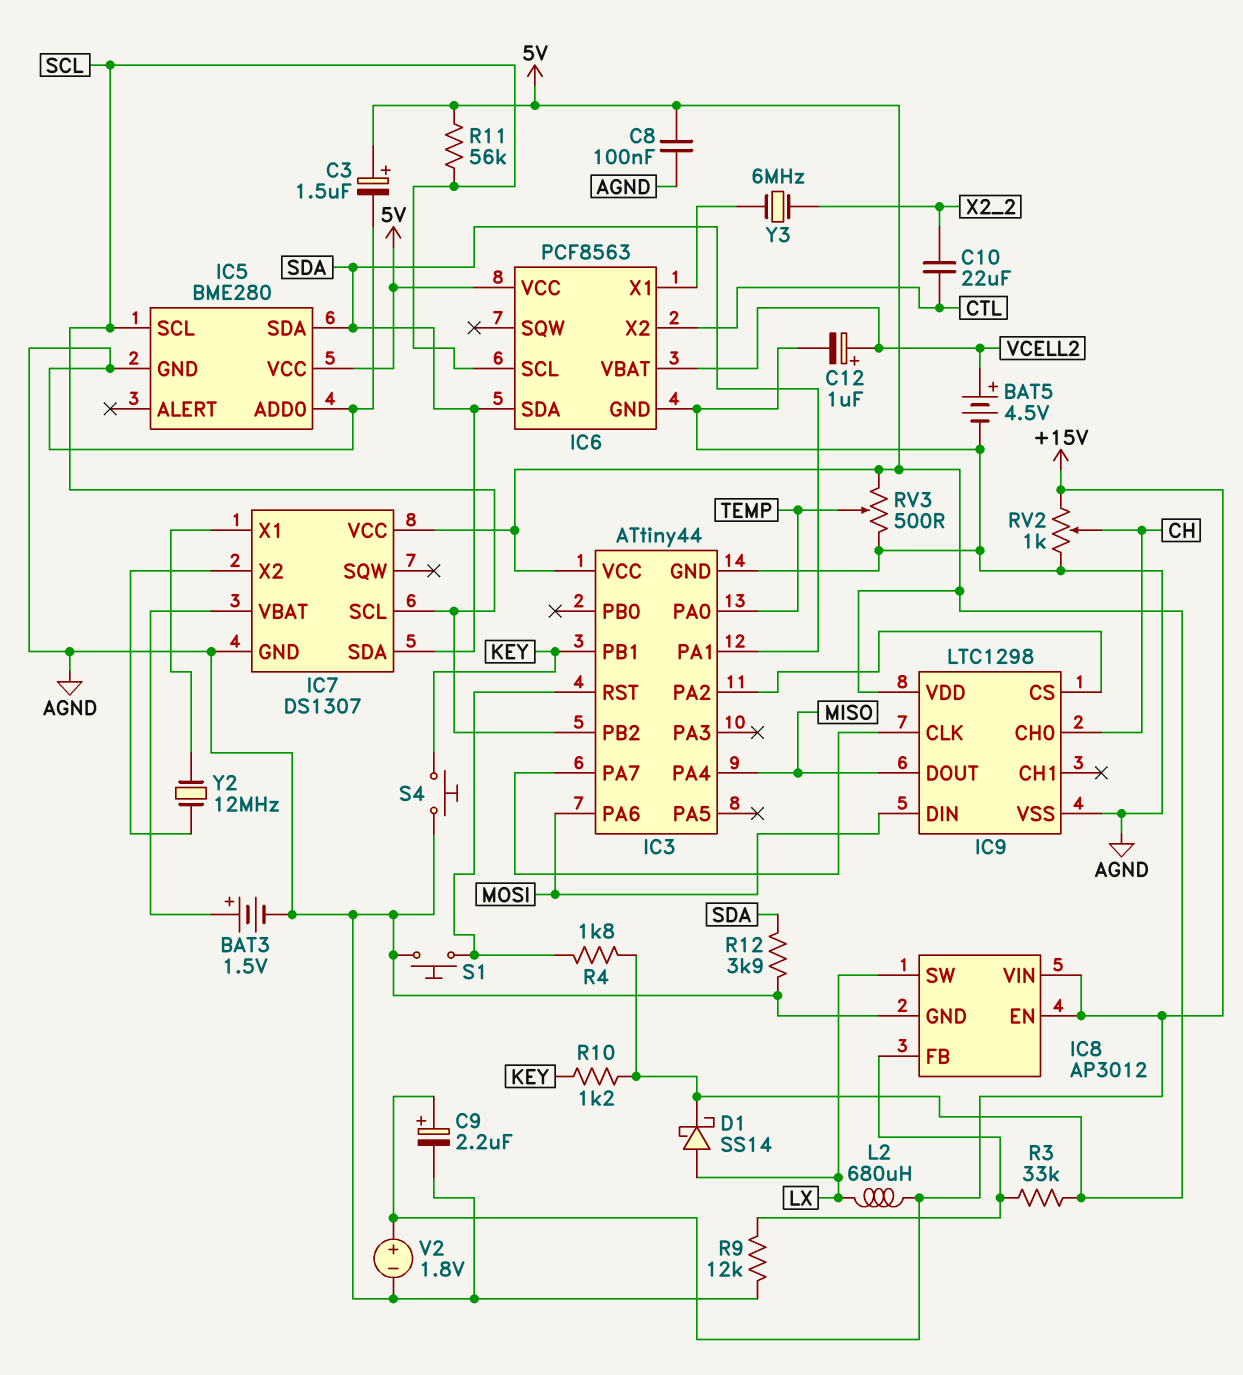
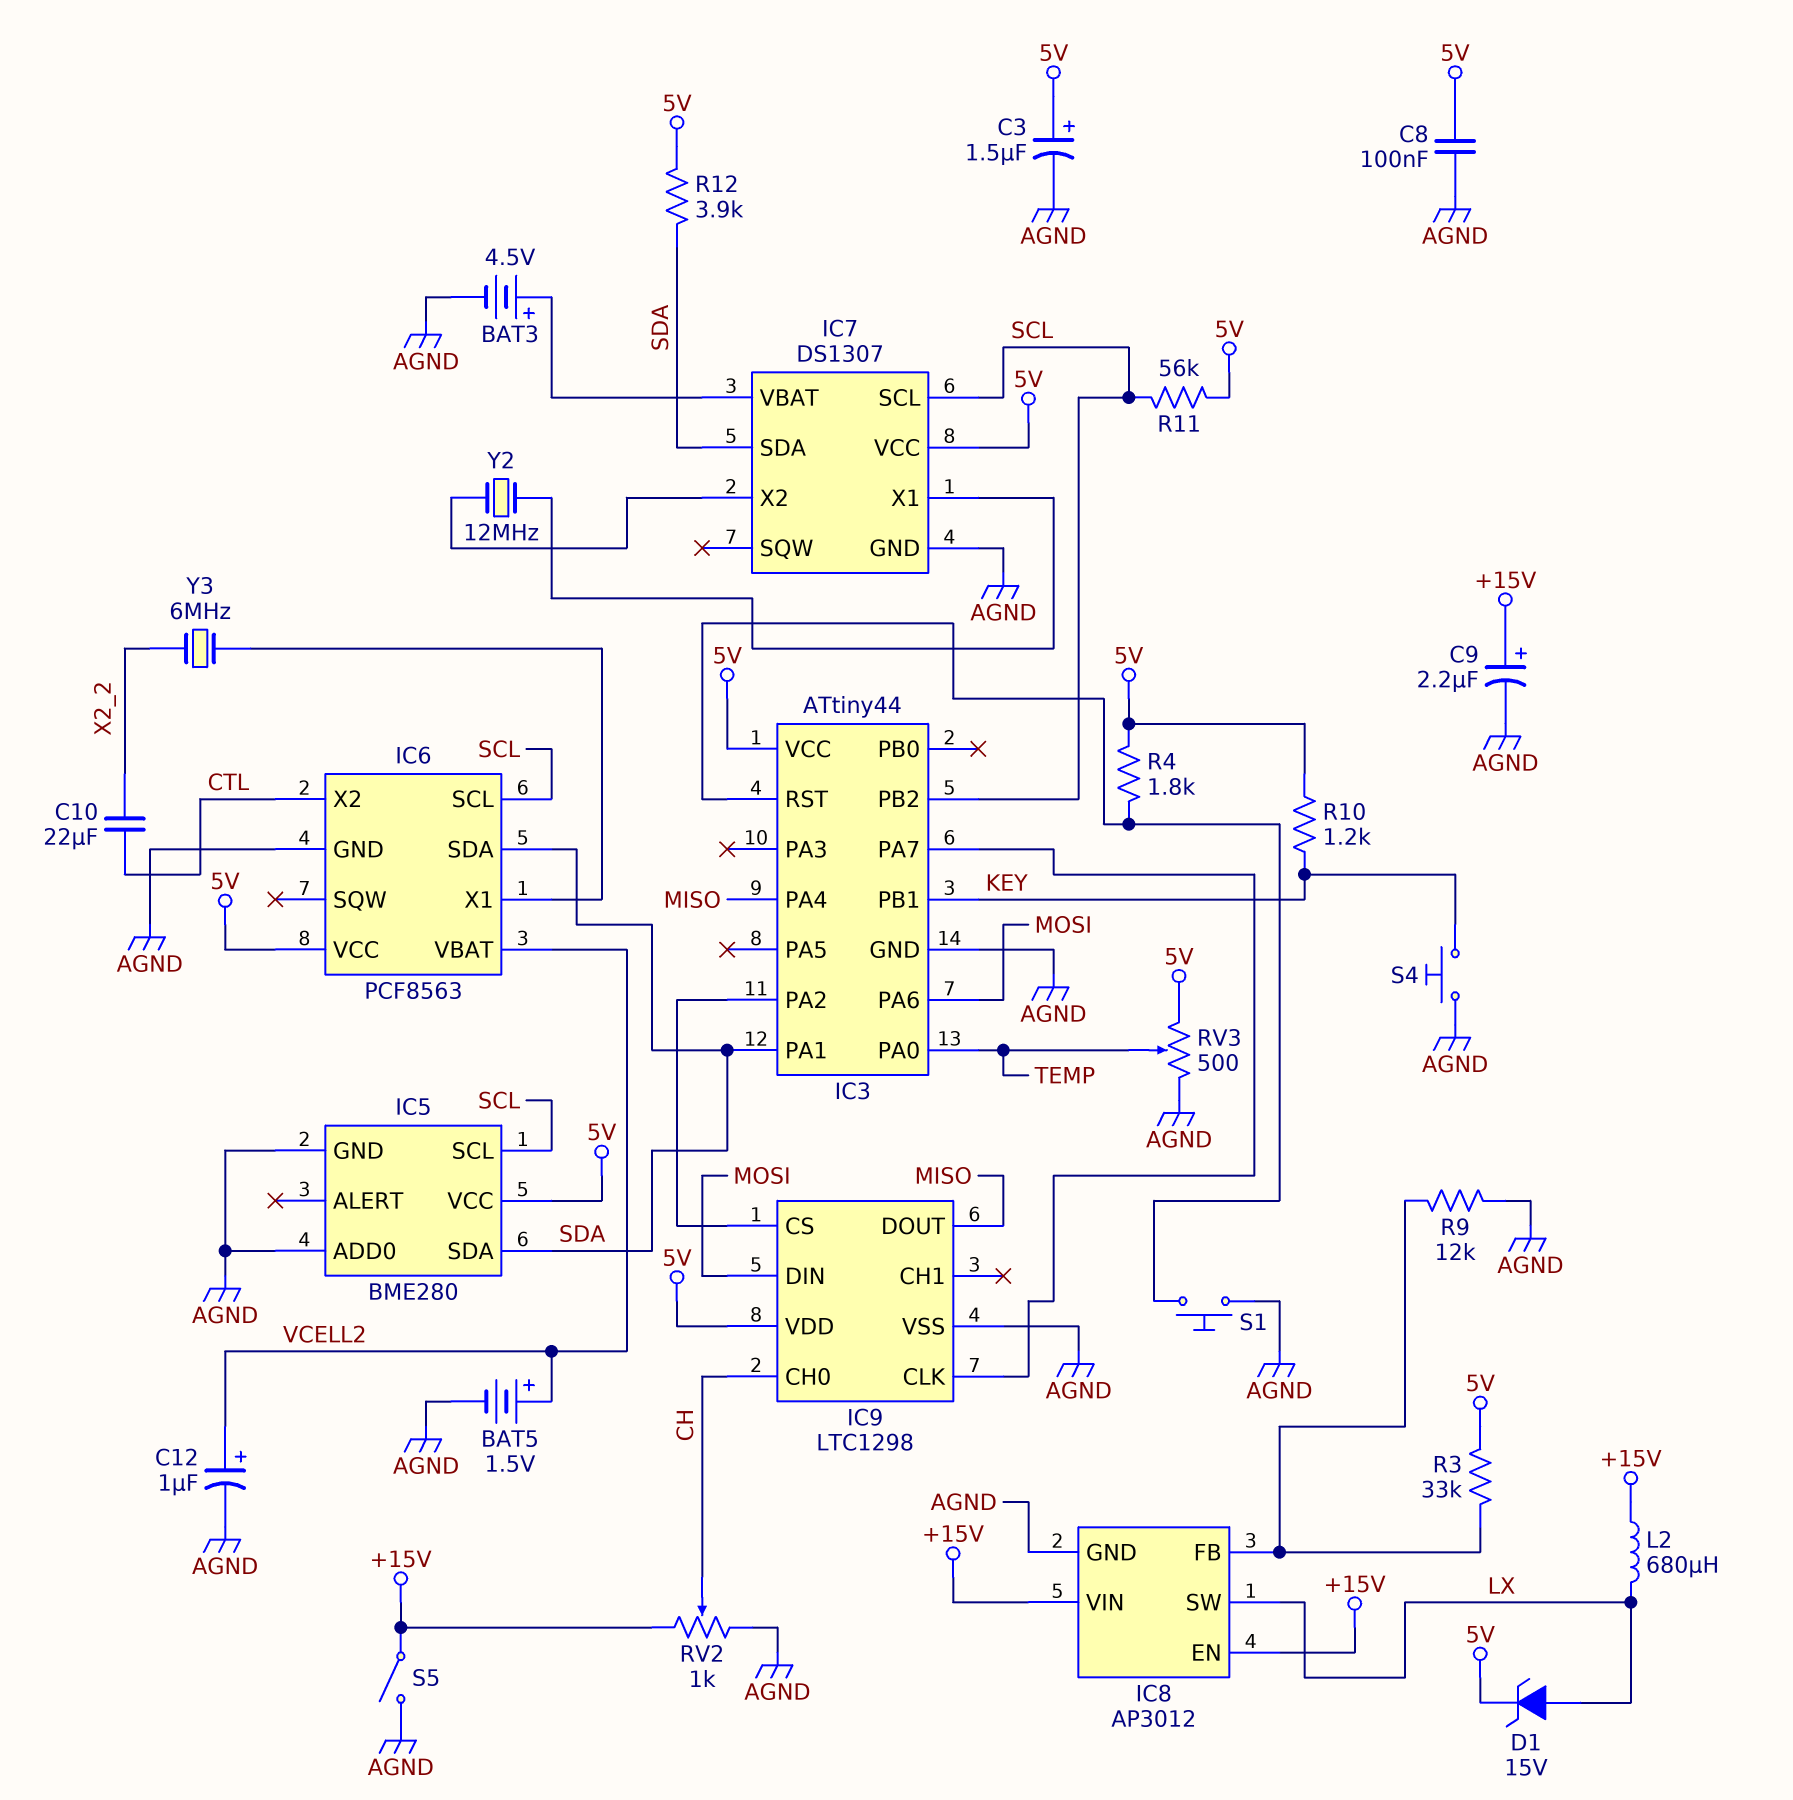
BAT3: 1.5V (plus IC7/VBAT, minus AGND) -> 4.5V (plus IC7/VBAT, minus AGND)
BAT5: 4.5V (plus VCELL2, minus AGND) -> 1.5V (plus VCELL2, minus AGND)
D1: schottky SS14 (A LX, K 5V) -> zener 15V (A LX, K 5V)
R12: 3.9k (AGND, SDA) -> 3.9k (5V, SDA)
S5: none -> switch (+15V, AGND)
V2: 1.8V (plus +15V, minus AGND) -> none

